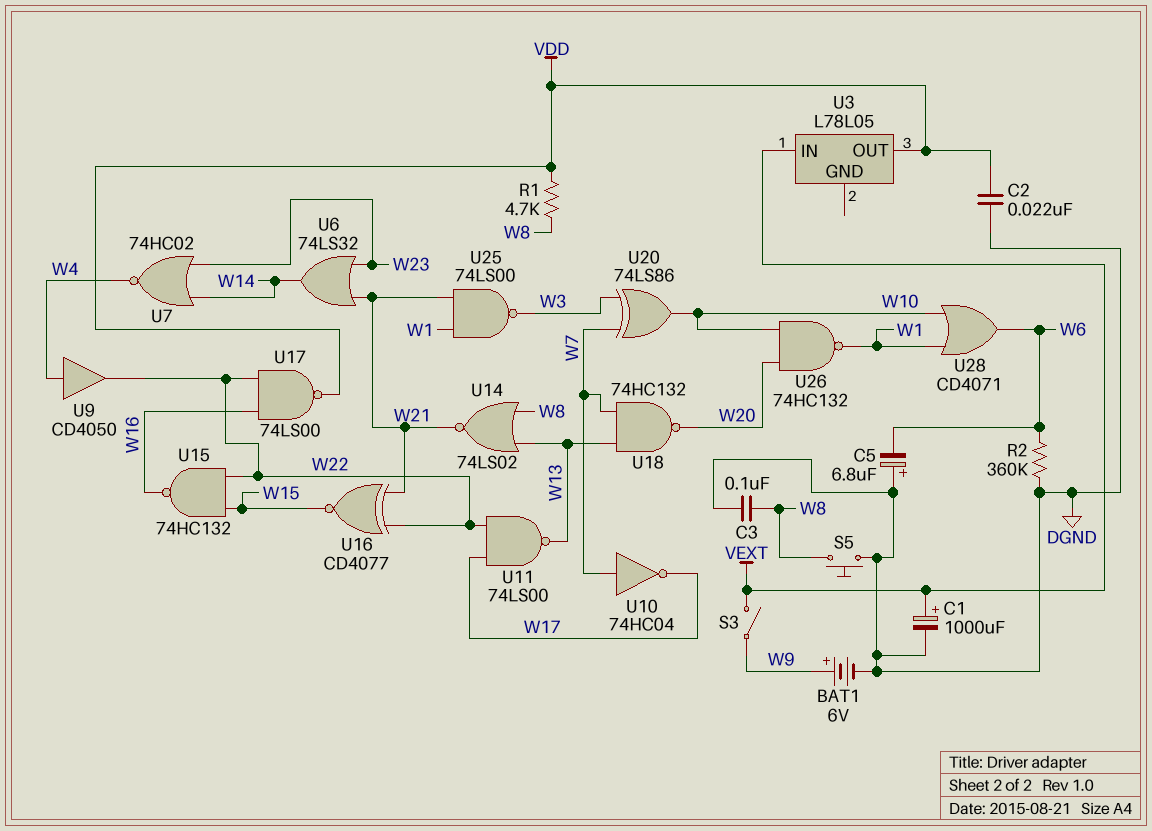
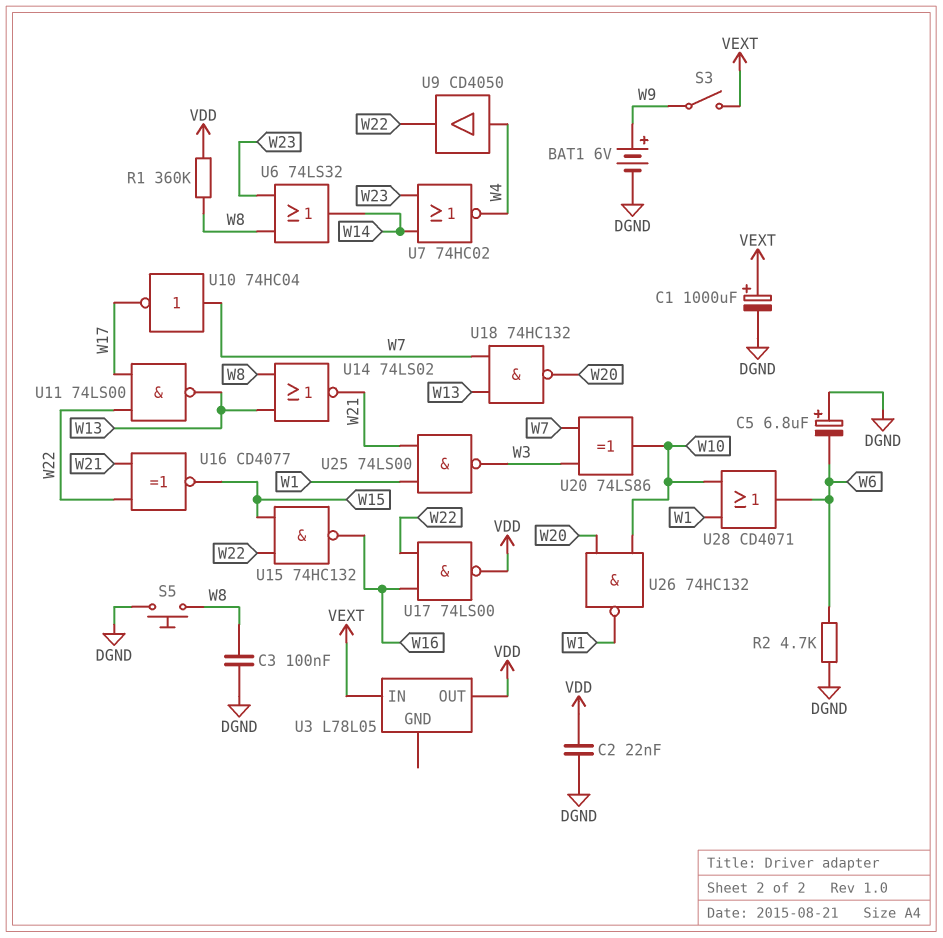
R1: 4.7k (VDD, W8) -> 360k (VDD, W8)
R2: 360k (DGND, W6) -> 4.7k (DGND, W6)
U6: OR 74LS32 (in W21, in W23, out W14) -> OR 74LS32 (in W8, in W23, out W14)

